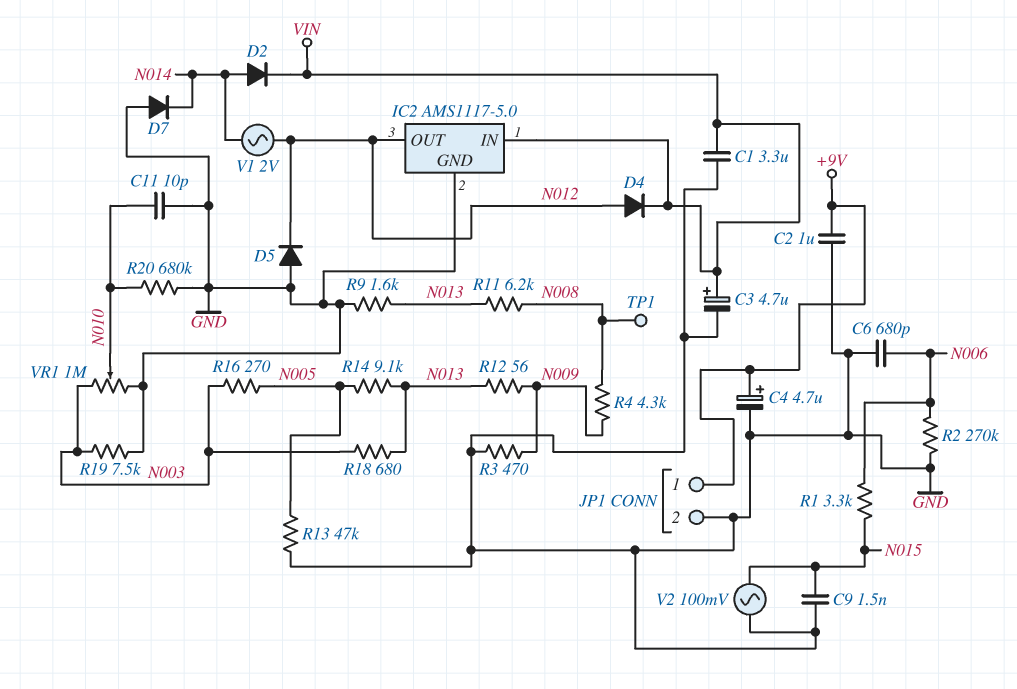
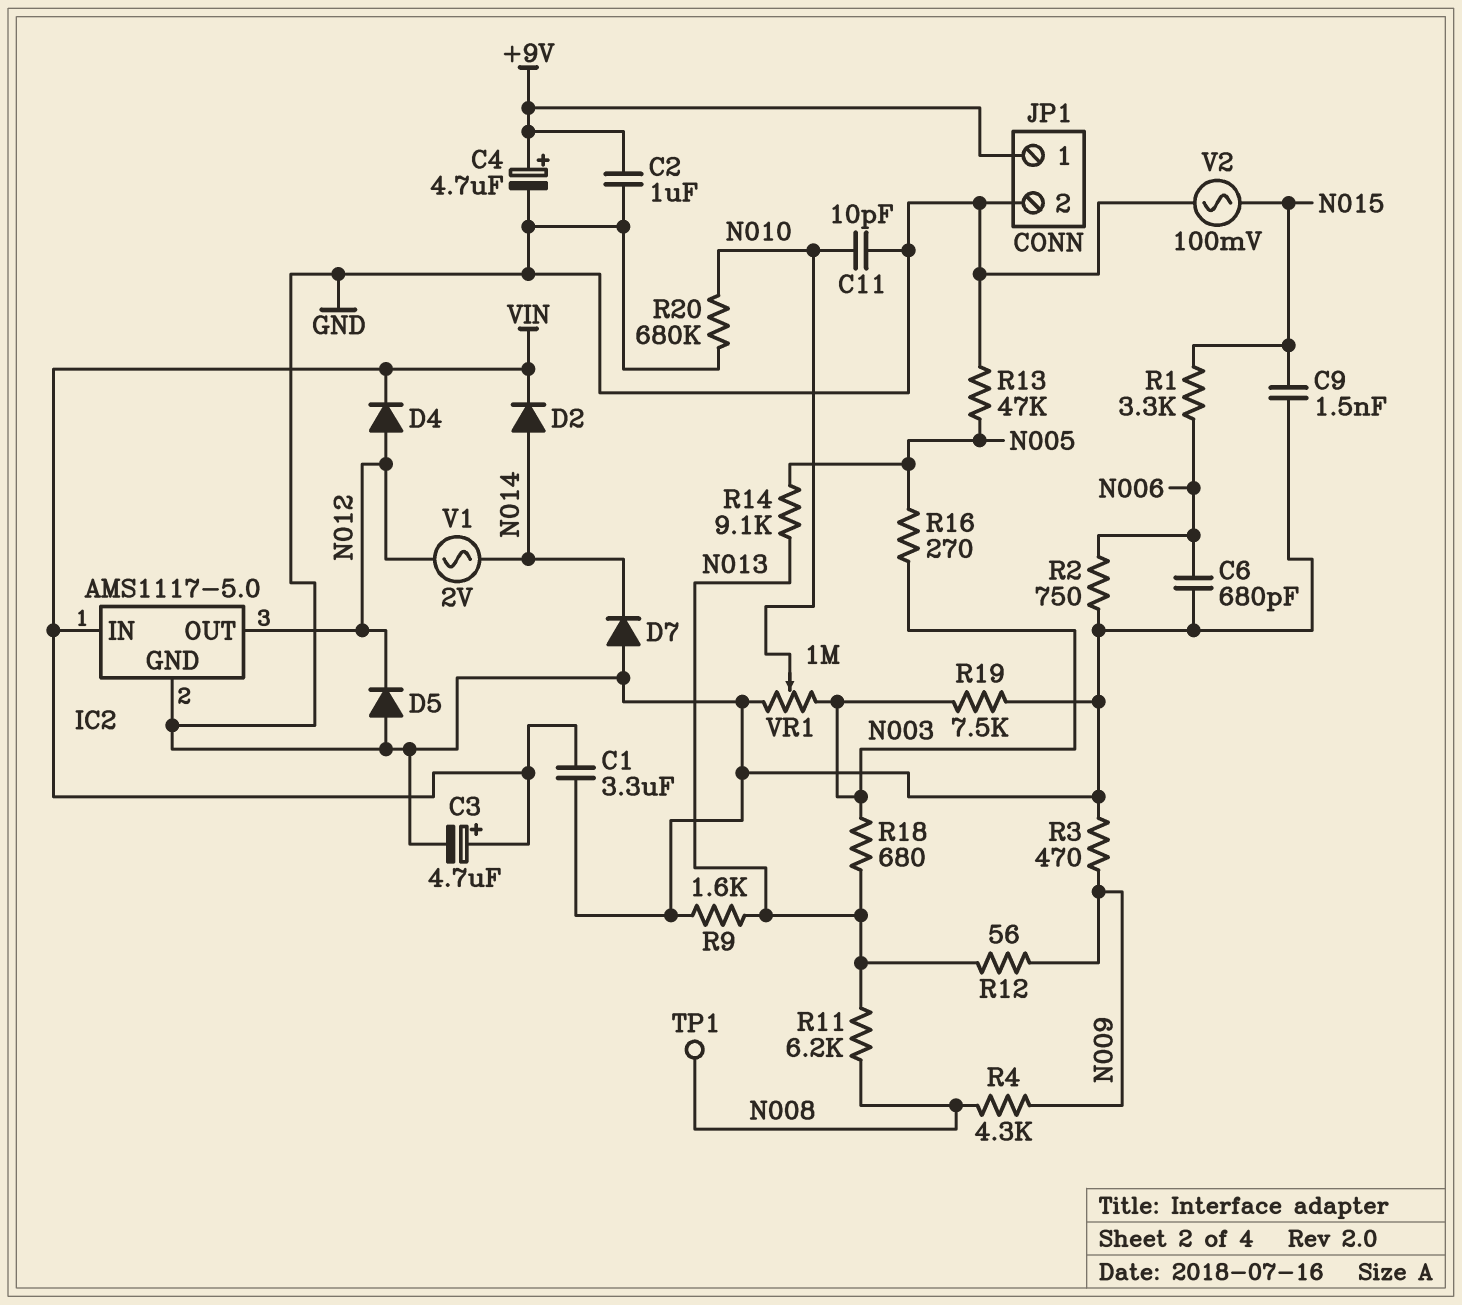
R2: 270k (GND, N006) -> 750 (GND, N006)

